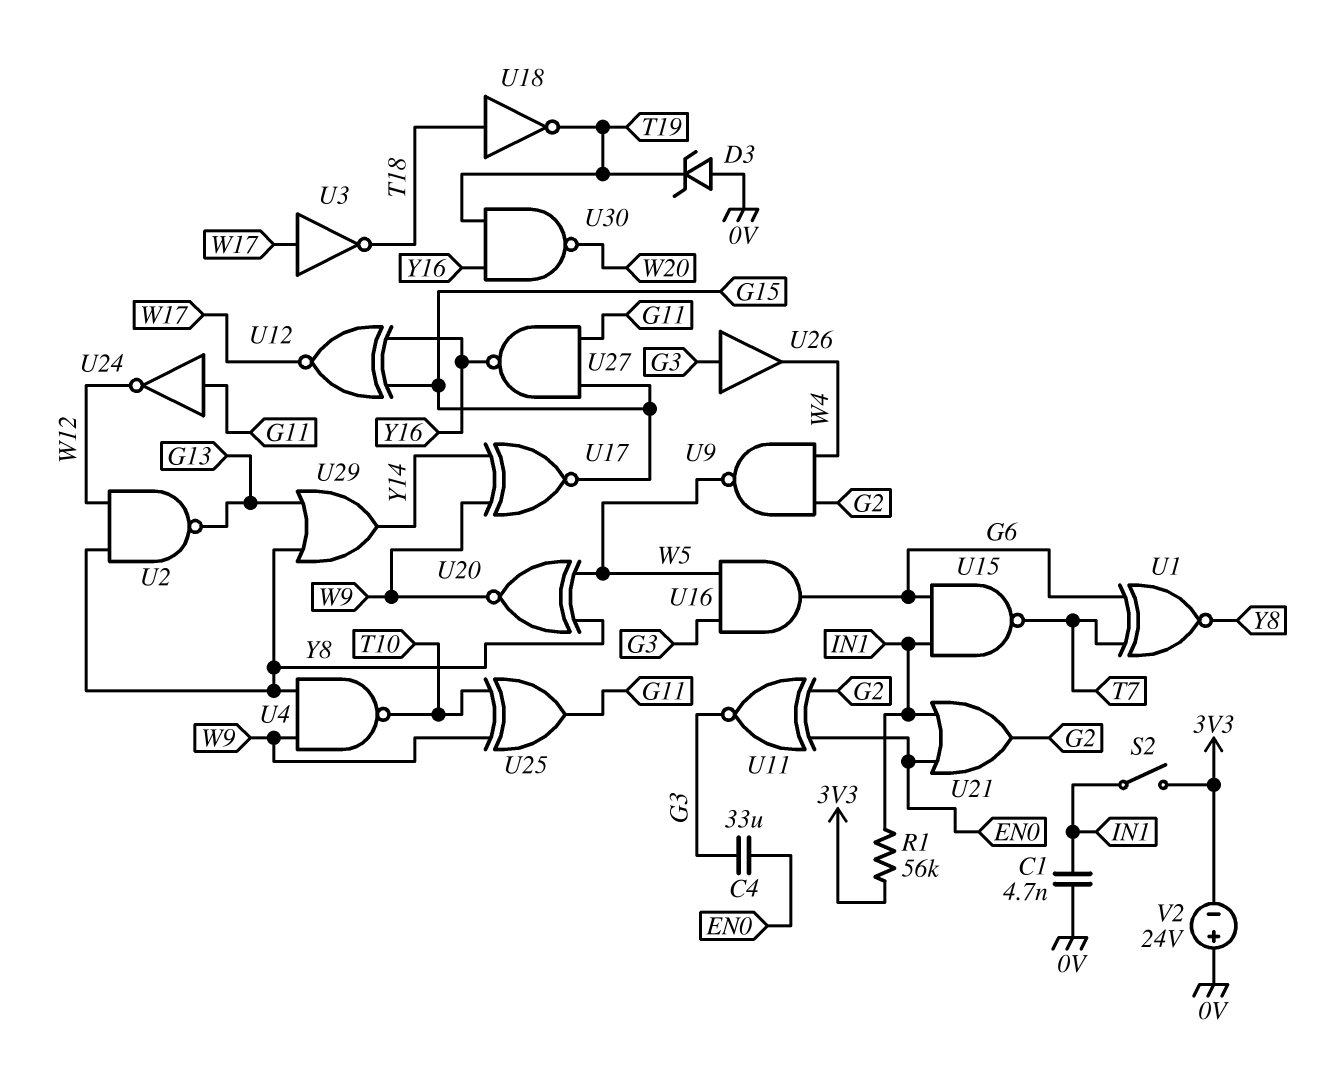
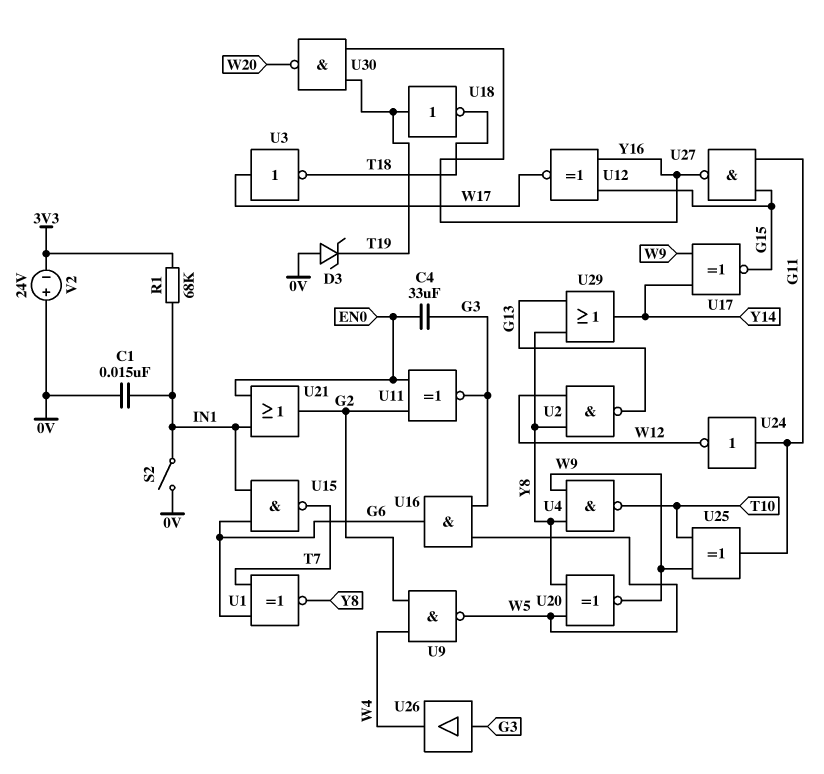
C1: 4.7nF (0V, IN1) -> 15nF (0V, IN1)
R1: 56k (3V3, IN1) -> 68k (3V3, IN1)
S2: switch (3V3, IN1) -> switch (0V, IN1)
U18: NOT (in T18, out T19) -> NOT (in T19, out T18)

